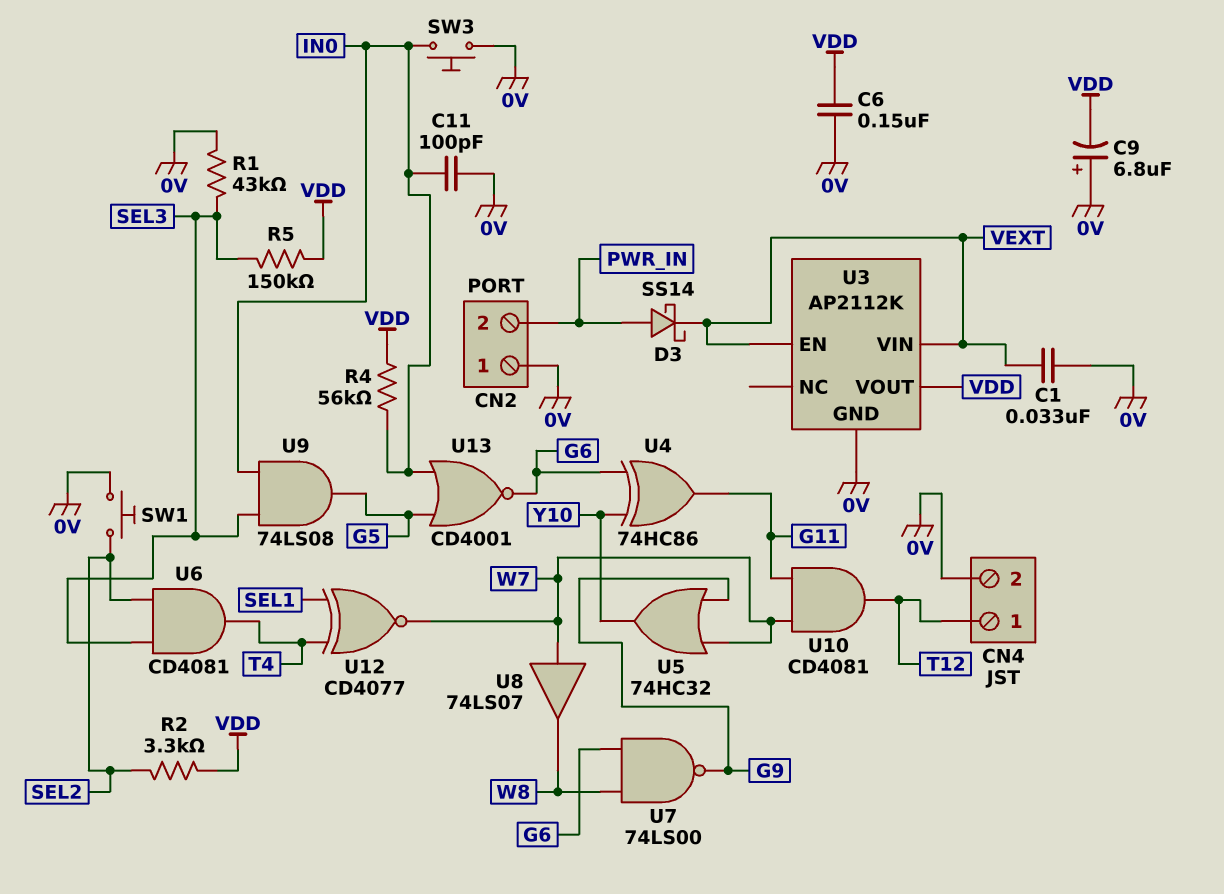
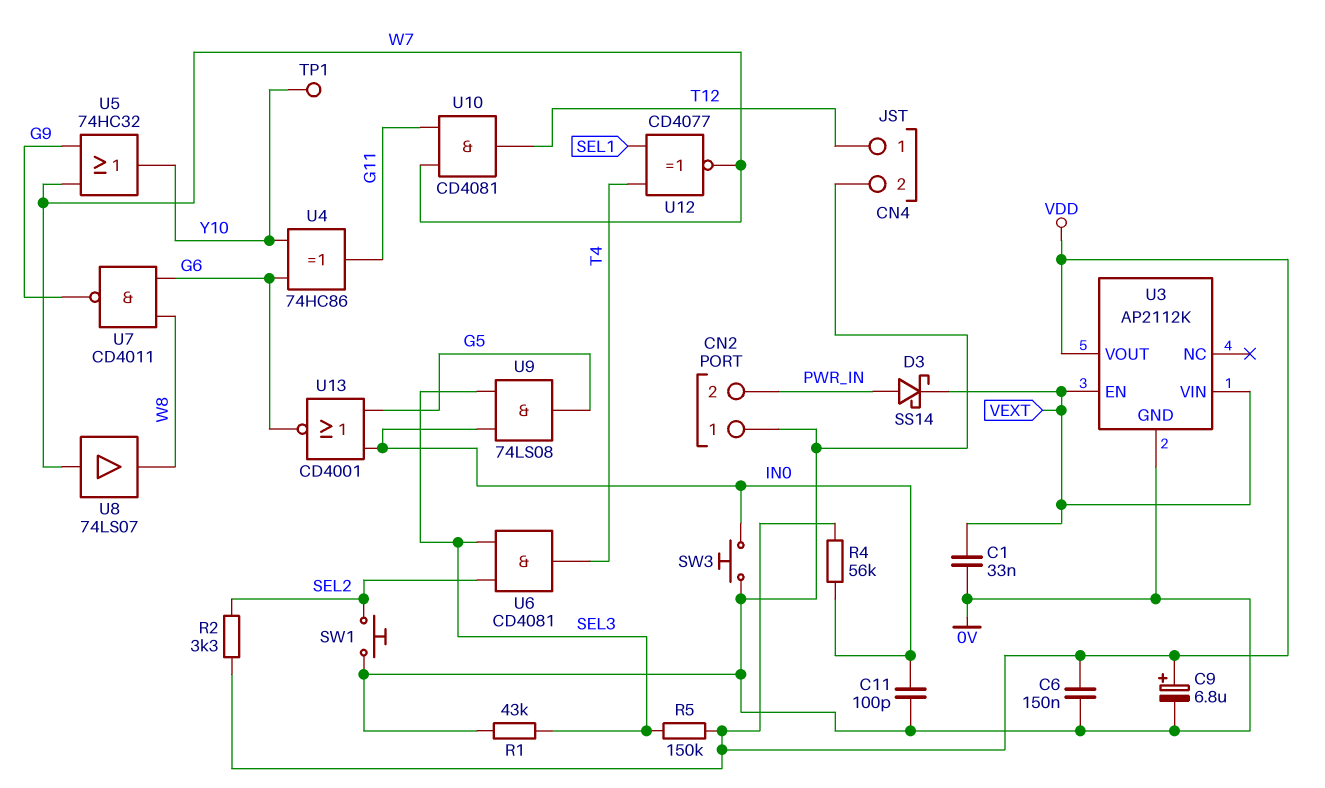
C9: 6.8uF (plus 0V, minus VDD) -> 6.8uF (plus VDD, minus 0V)
TP1: none -> test point (Y10)
U7: NAND 74LS00 (in G6, in W8, out G9) -> NAND CD4011 (in G6, in W8, out G9)

